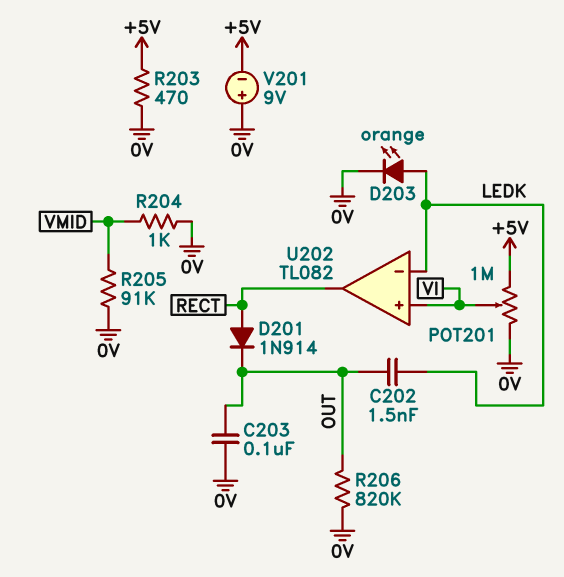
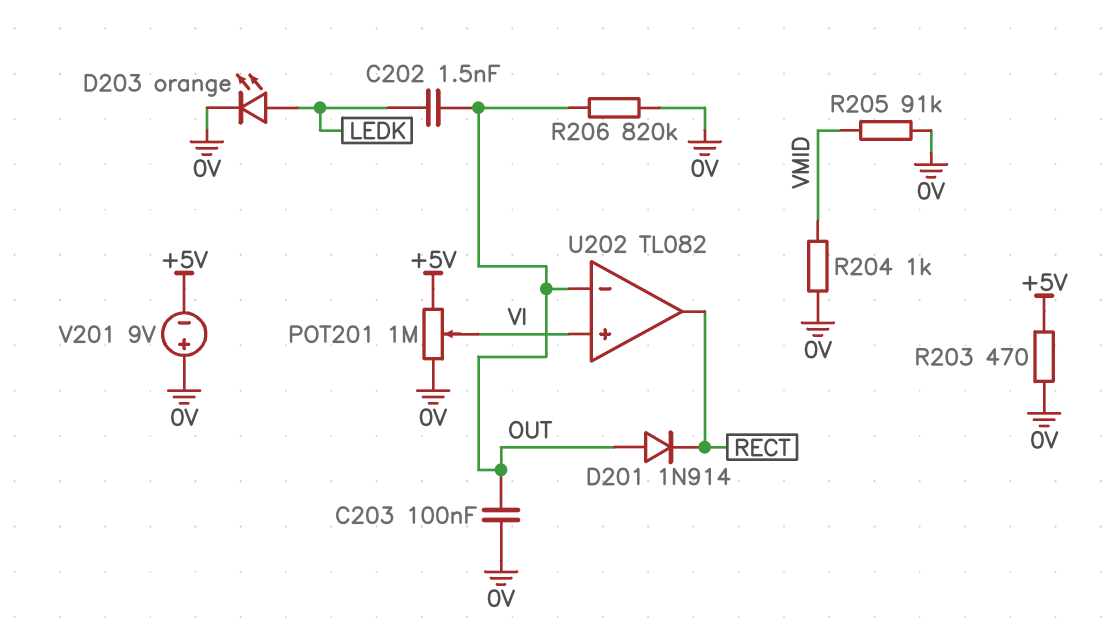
D201: diode 1N914 (A RECT, K OUT) -> diode 1N914 (A OUT, K RECT)
U202 pin in-: LEDK -> OUT

